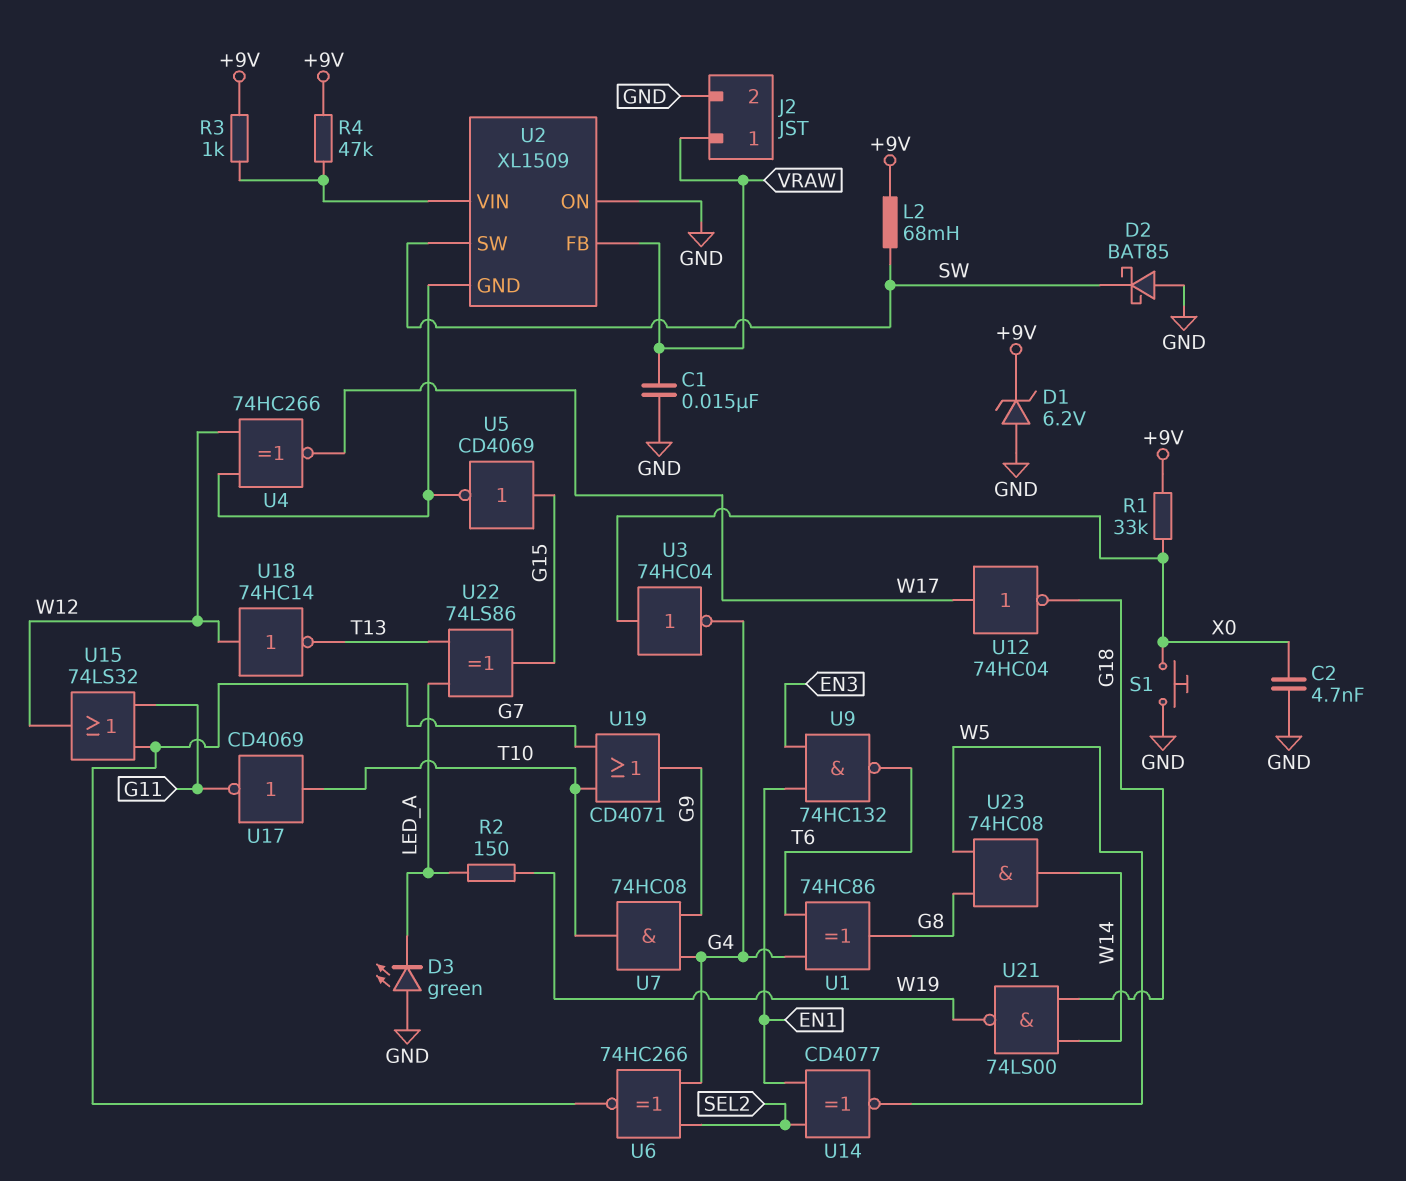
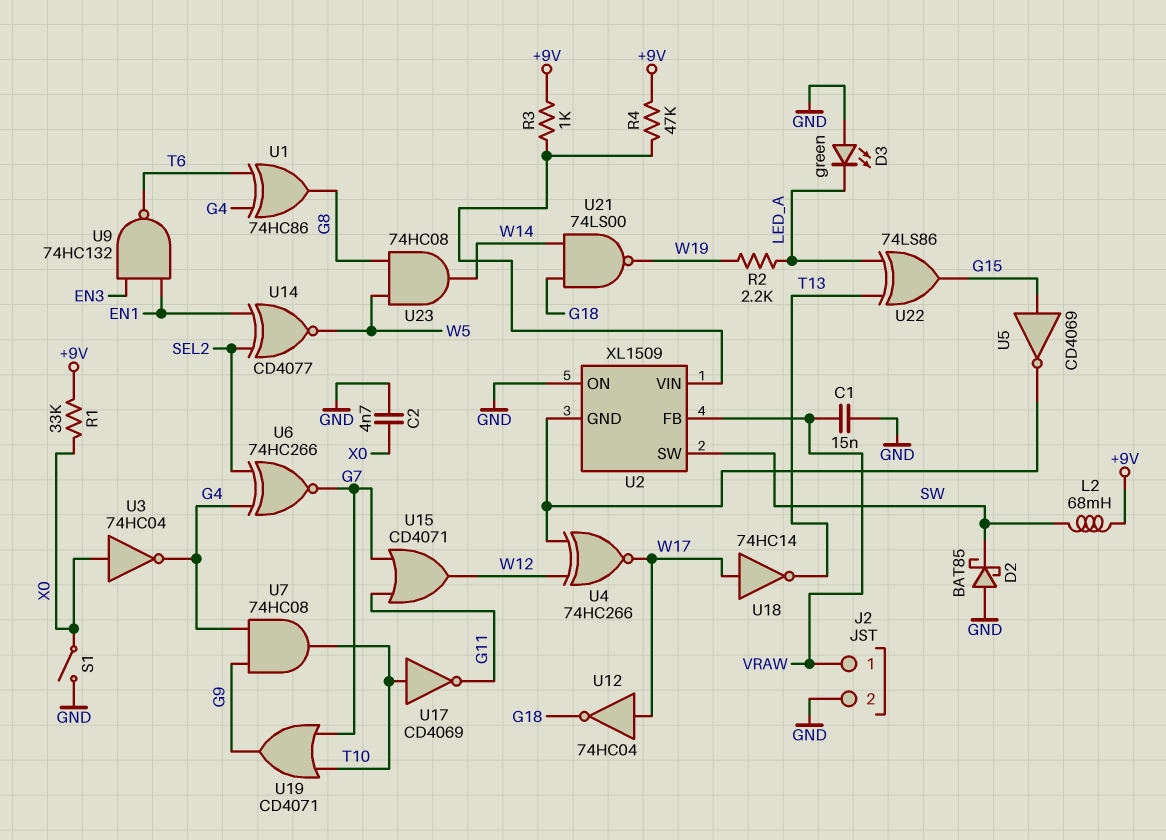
D1: zener 6.2V (A GND, K +9V) -> none
R2: 150 (LED_A, W19) -> 2.2k (LED_A, W19)
S1: button (GND, X0) -> switch (GND, X0)
U15: OR 74LS32 (in G7, in G11, out W12) -> OR CD4071 (in G7, in G11, out W12)
U18: NOT 74HC14 (in W12, out T13) -> NOT 74HC14 (in W17, out T13)

